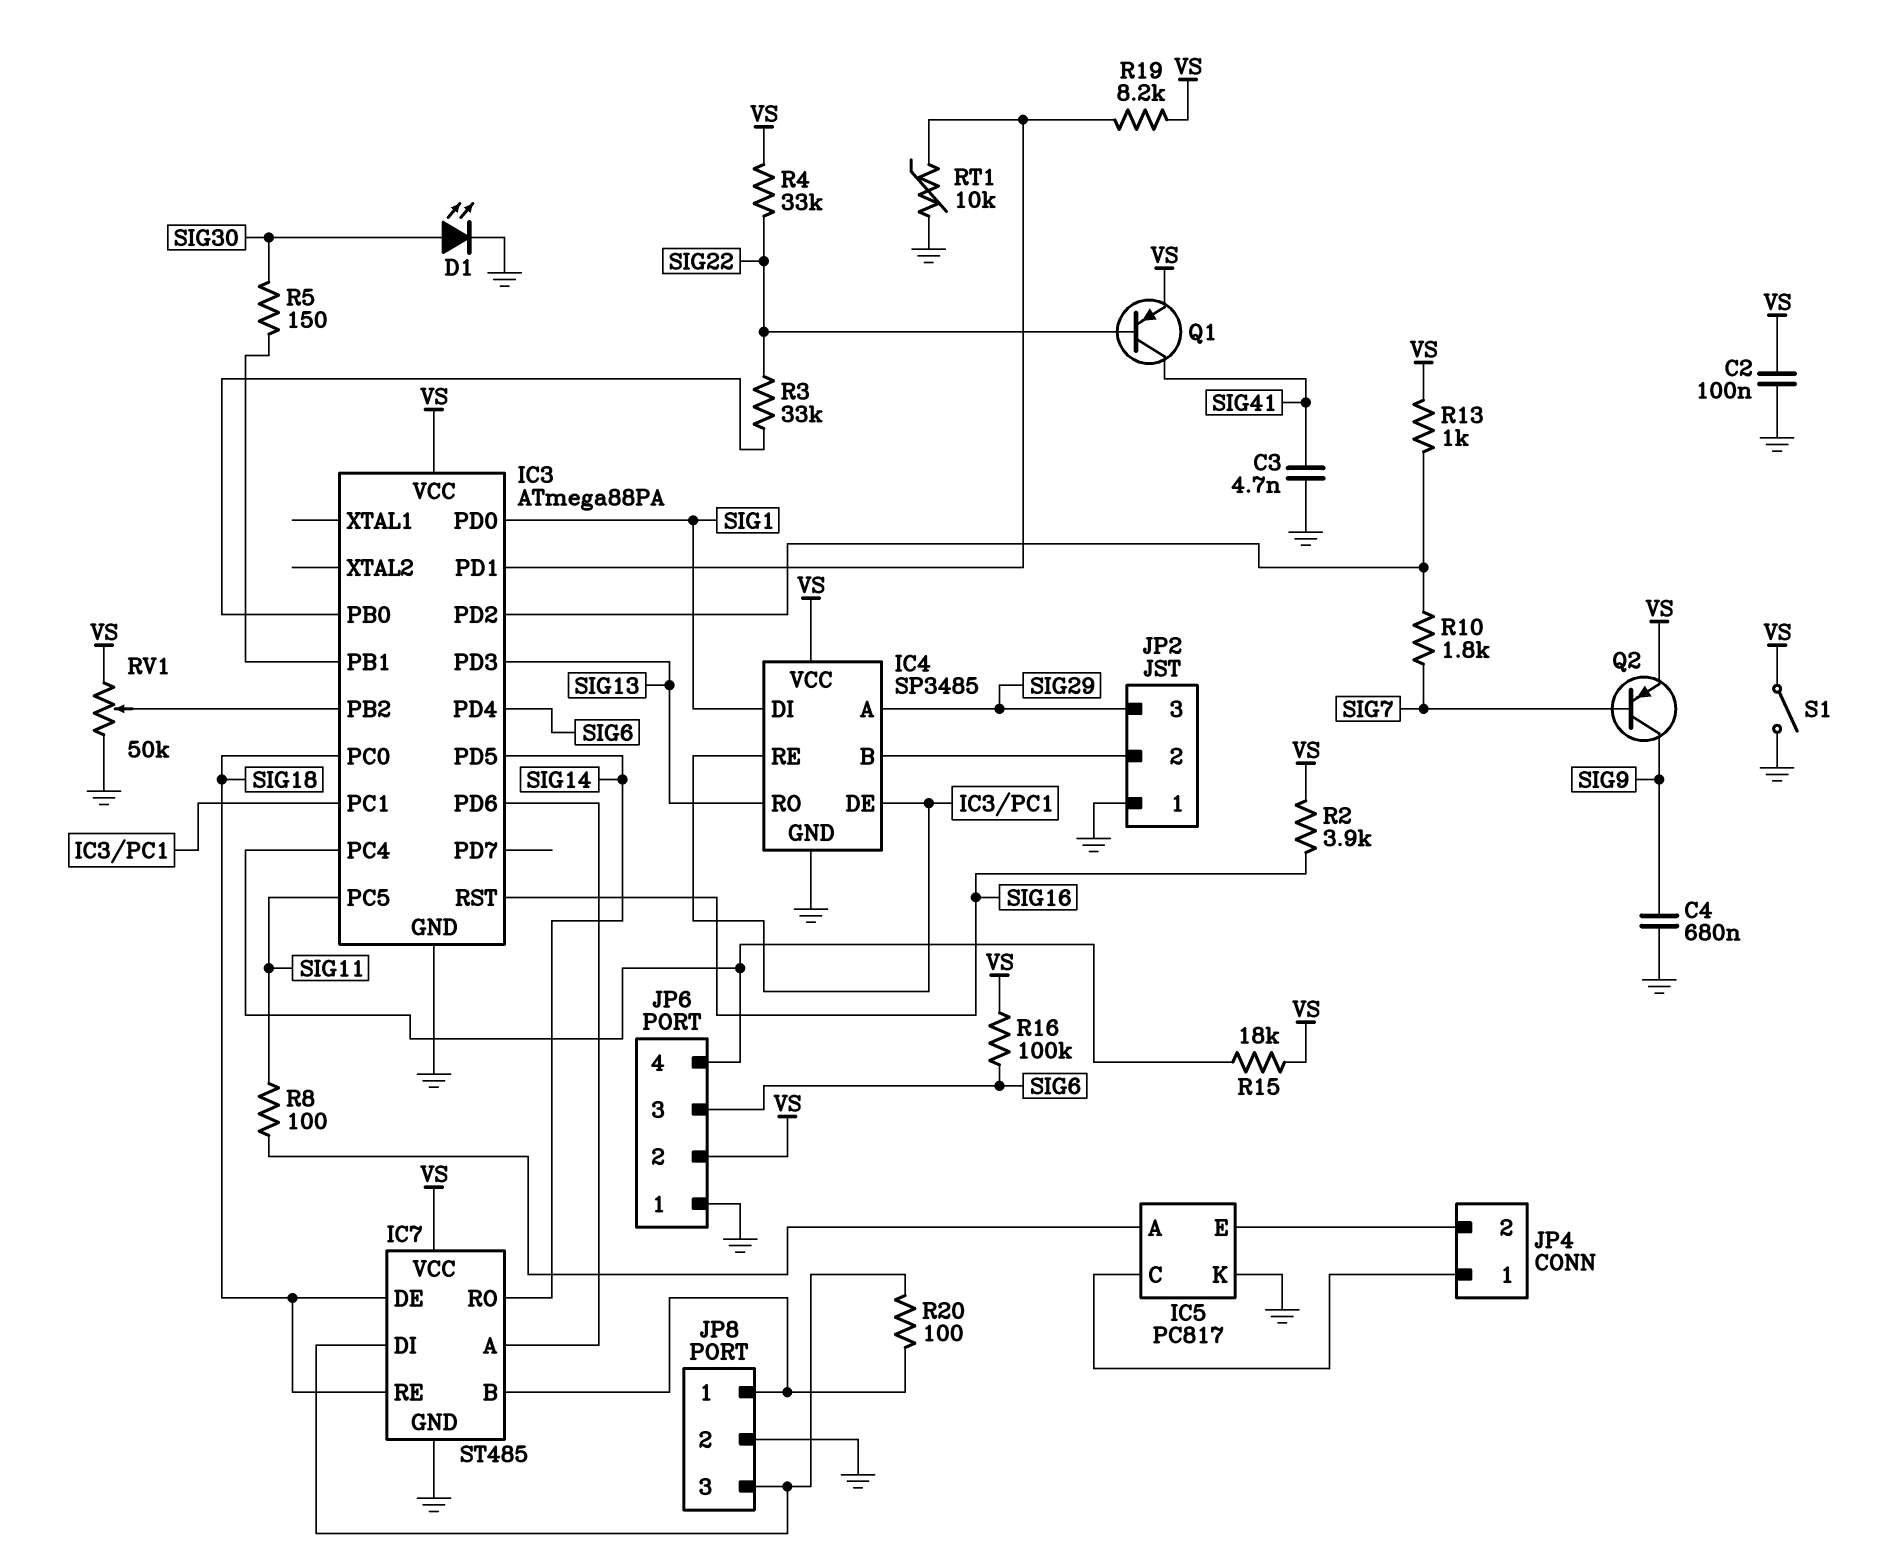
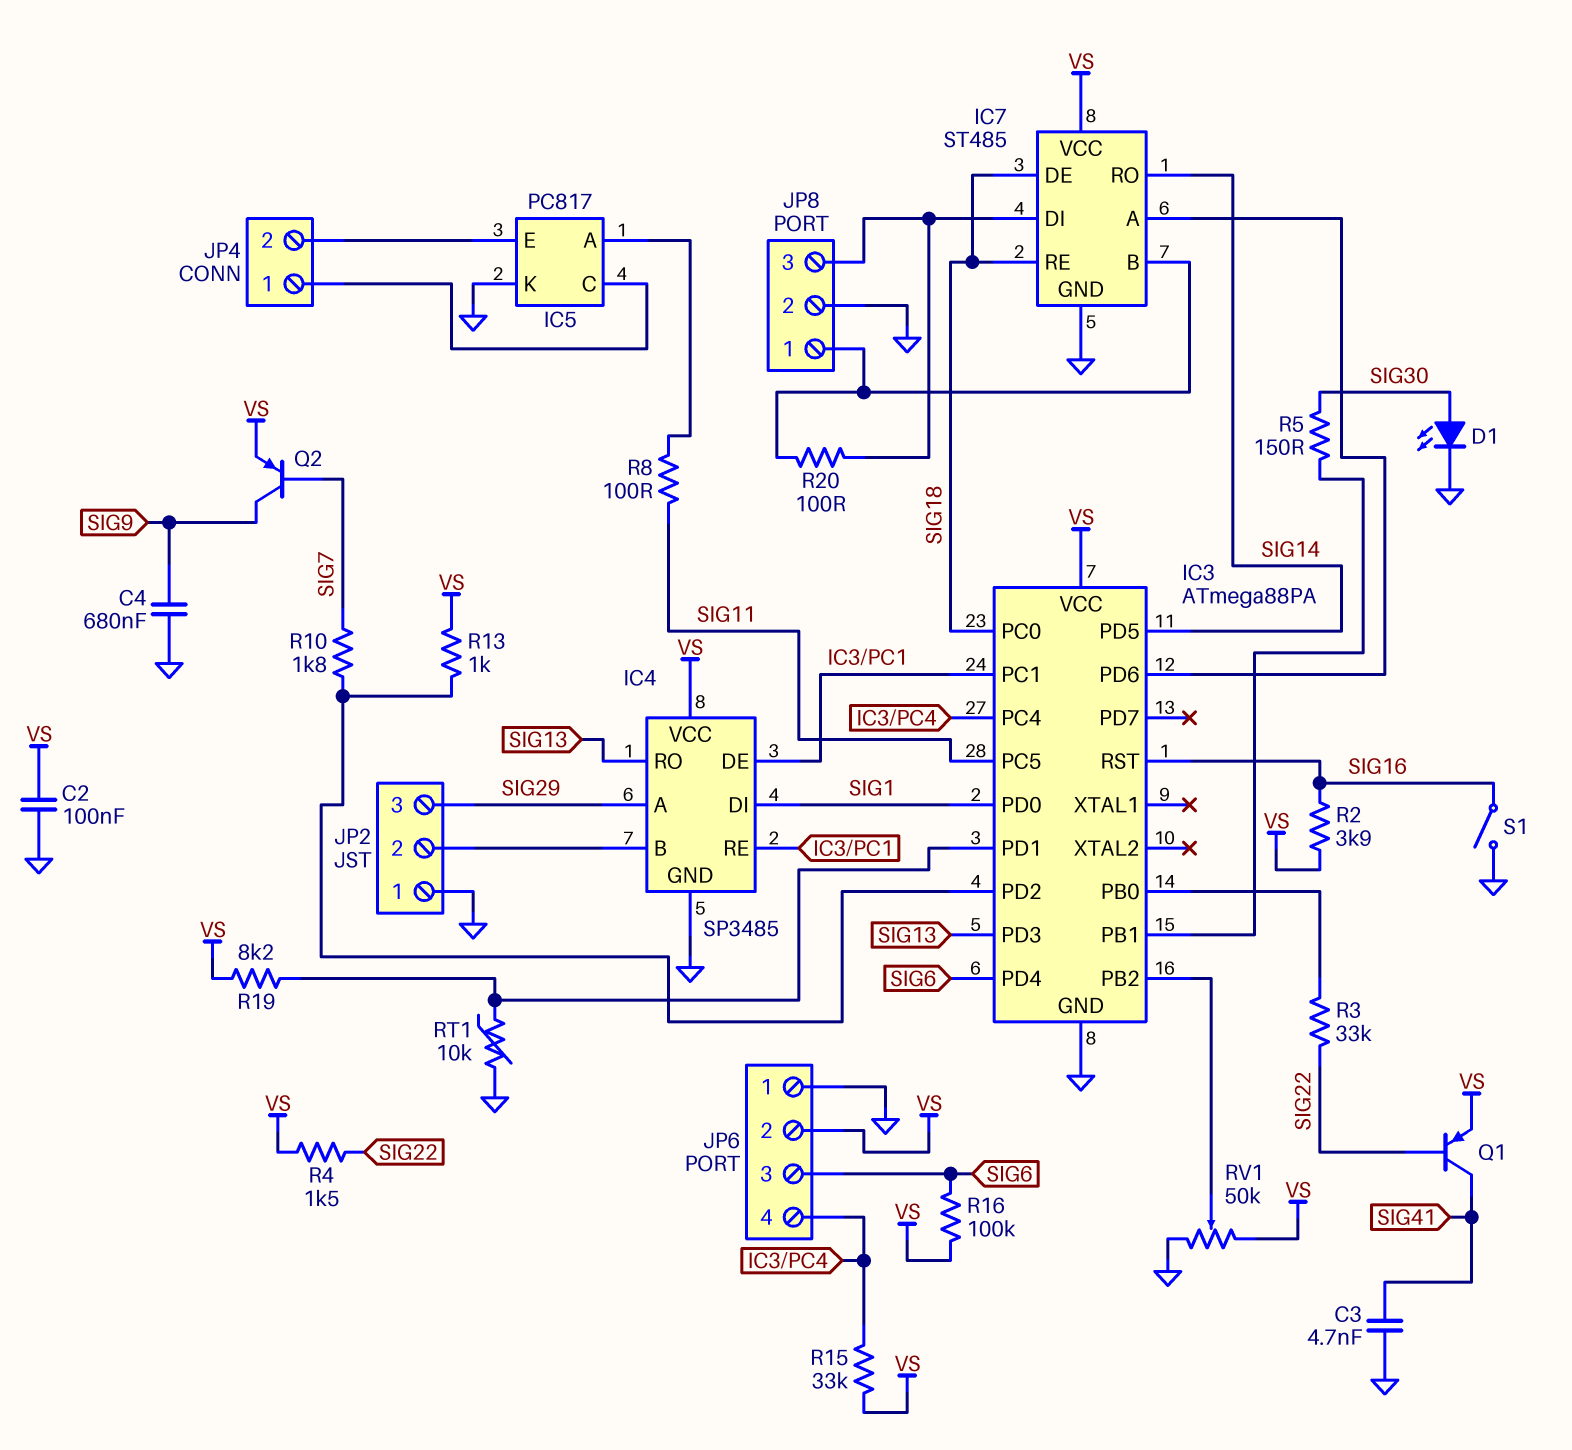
R4: 33k (SIG22, VS) -> 1.5k (SIG22, VS)
R15: 18k (IC3/PC4, VS) -> 33k (IC3/PC4, VS)
S1: switch (GND, VS) -> switch (GND, SIG16)

